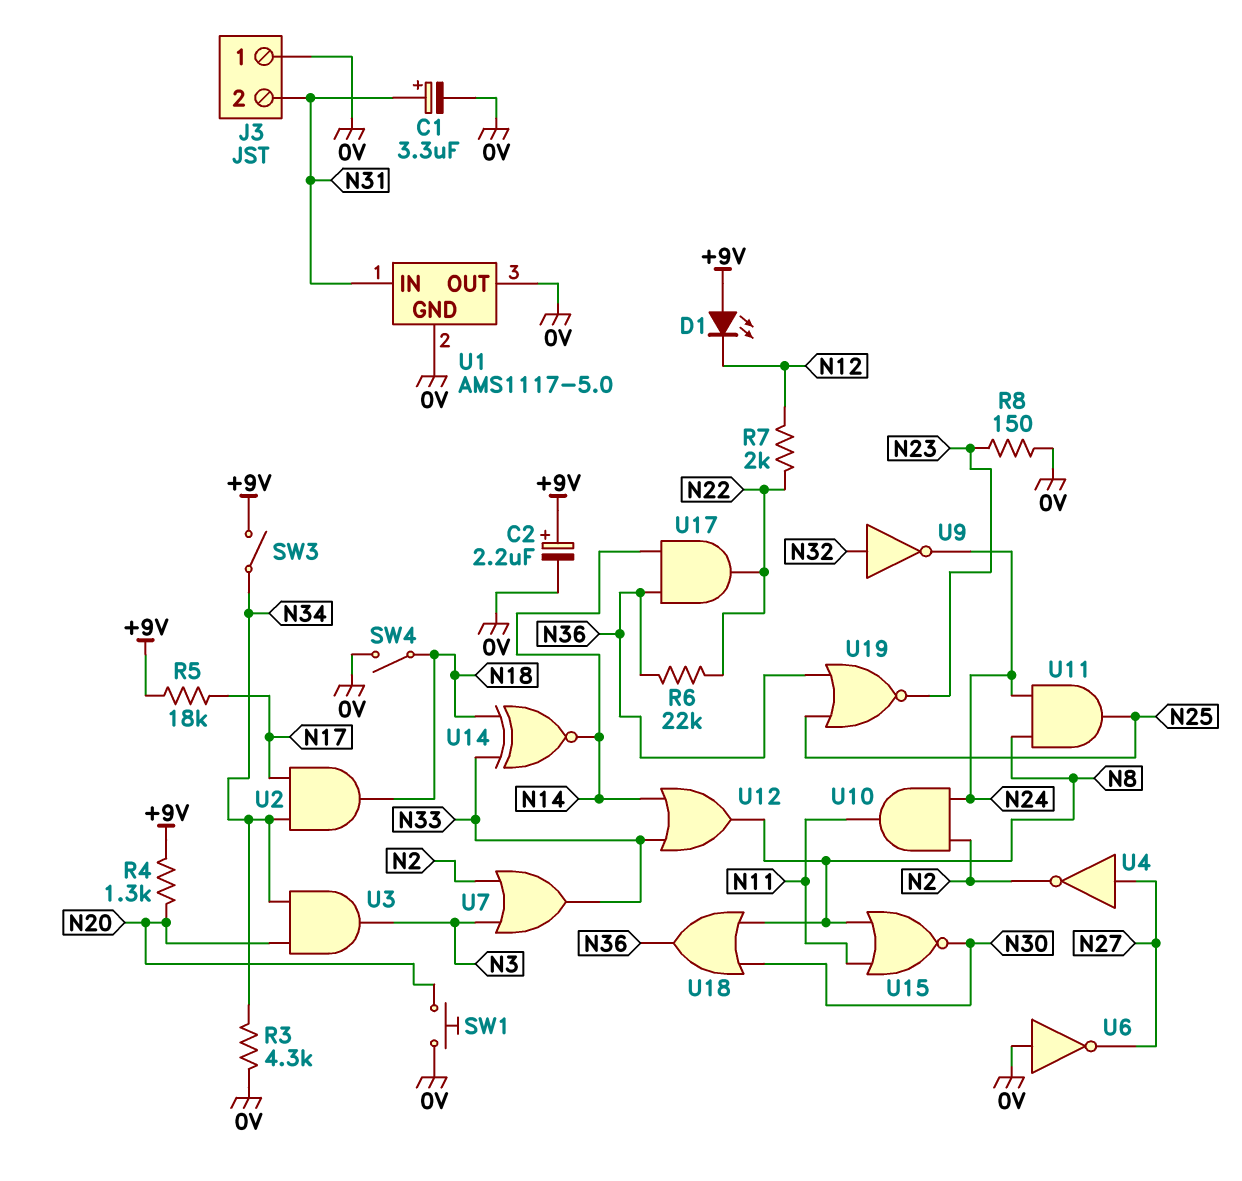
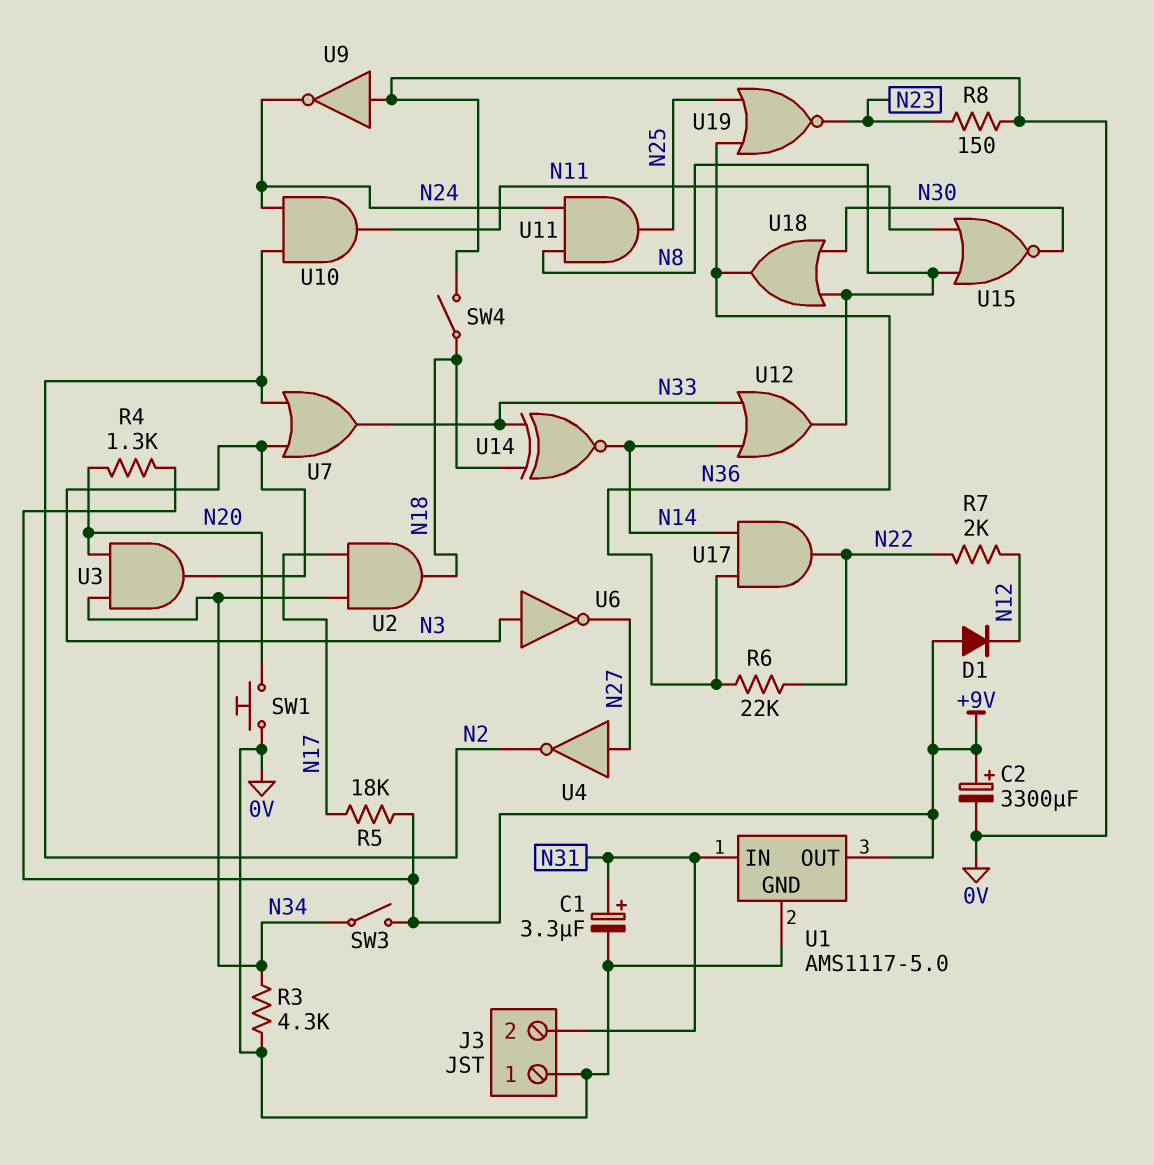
C2: 2.2uF (plus +9V, minus 0V) -> 3300uF (plus +9V, minus 0V)
D1: LED (A +9V, K N12) -> diode (A +9V, K N12)
U1 pin OUT: 0V -> +9V
U6: NOT (in 0V, out N27) -> NOT (in N3, out N27)
U9: NOT (in N32, out N24) -> NOT (in 0V, out N24)

